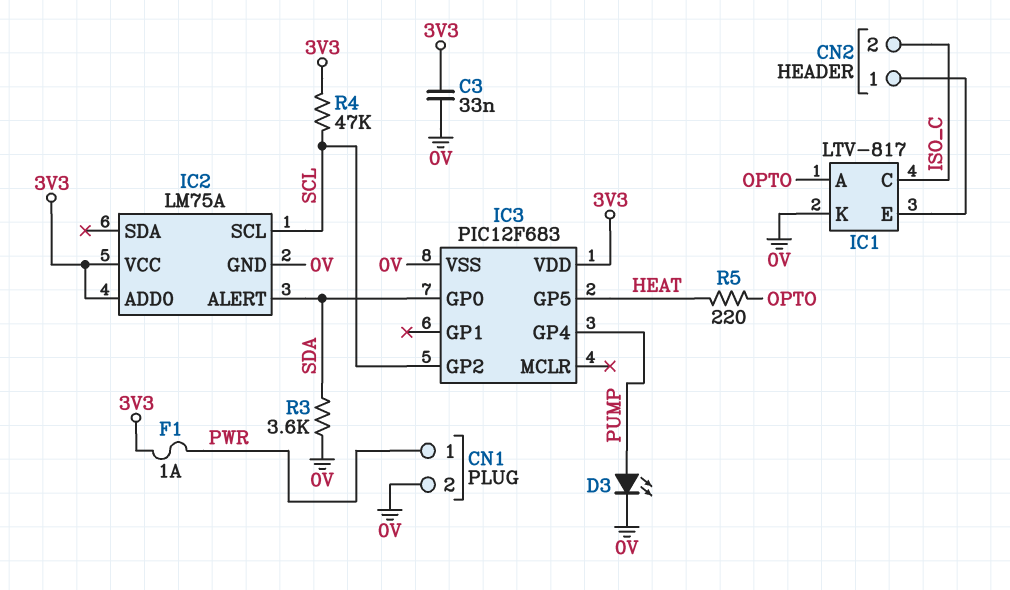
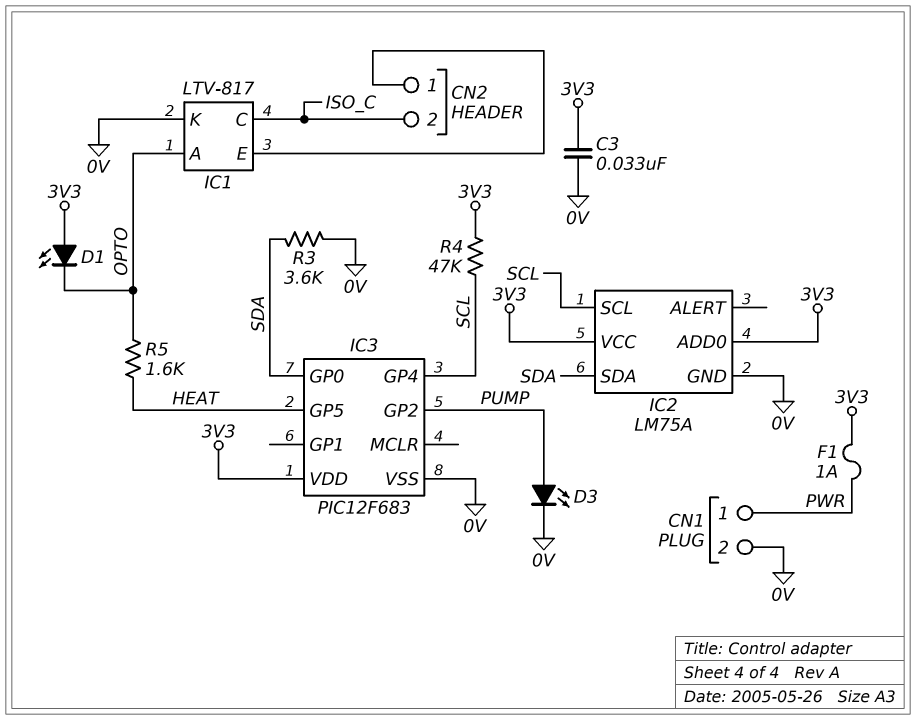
D1: none -> LED (A 3V3, K OPTO)
IC2 pin ALERT: SDA -> none
IC2 pin SDA: none -> SDA
IC3 pin GP2: SCL -> PUMP
IC3 pin GP4: PUMP -> SCL
R5: 220 (HEAT, OPTO) -> 1.6k (HEAT, OPTO)

